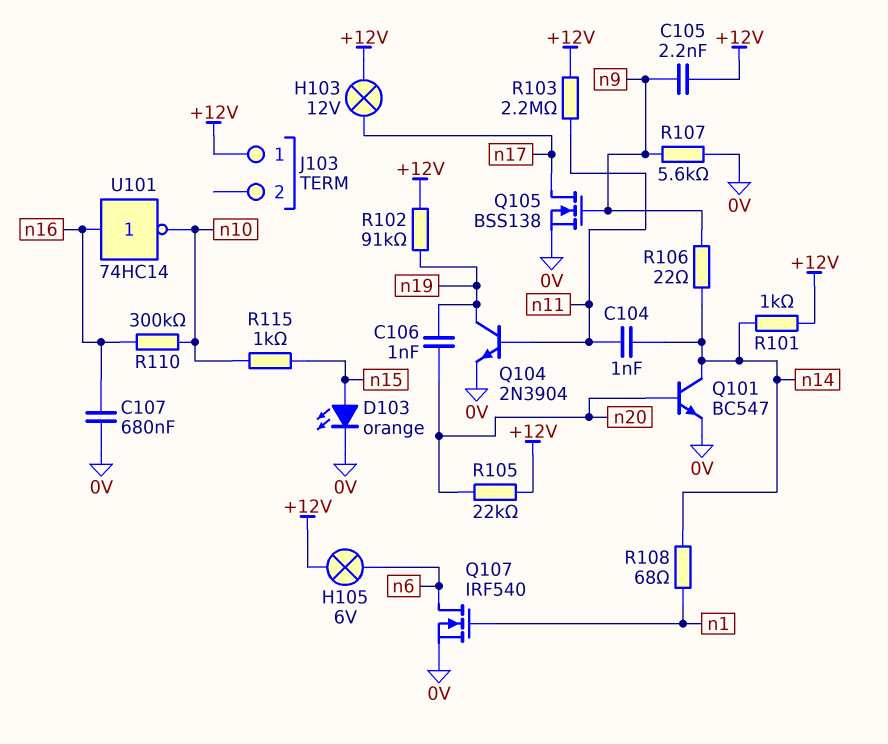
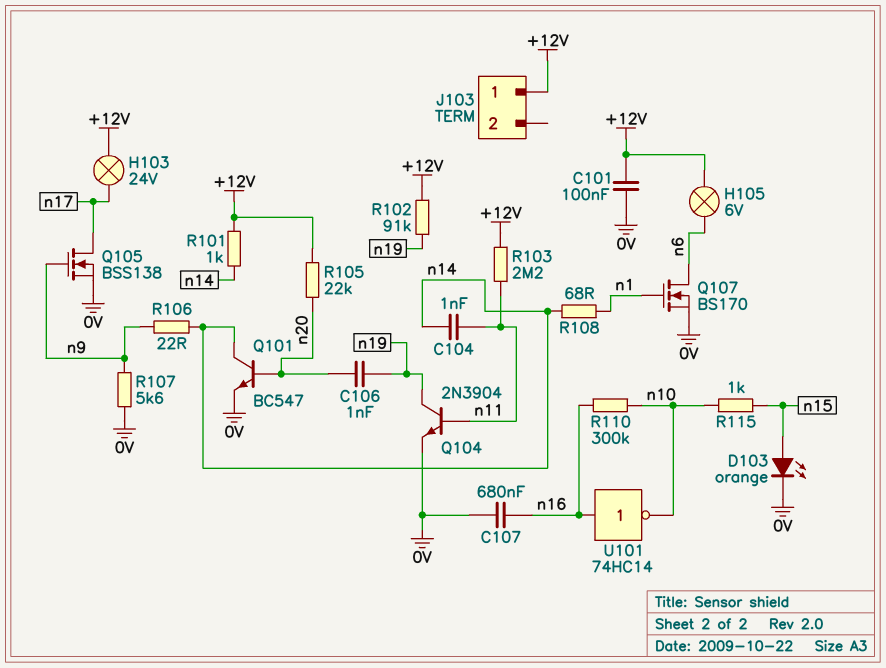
C101: none -> 100nF (+12V, 0V)
C105: 2.2nF (+12V, n9) -> none
H103: lamp 12V (+12V, n17) -> lamp 24V (+12V, n17)
Q107: NMOS IRF540 (G n1, D n6, S 0V) -> NMOS BS170 (G n1, D n6, S 0V)

